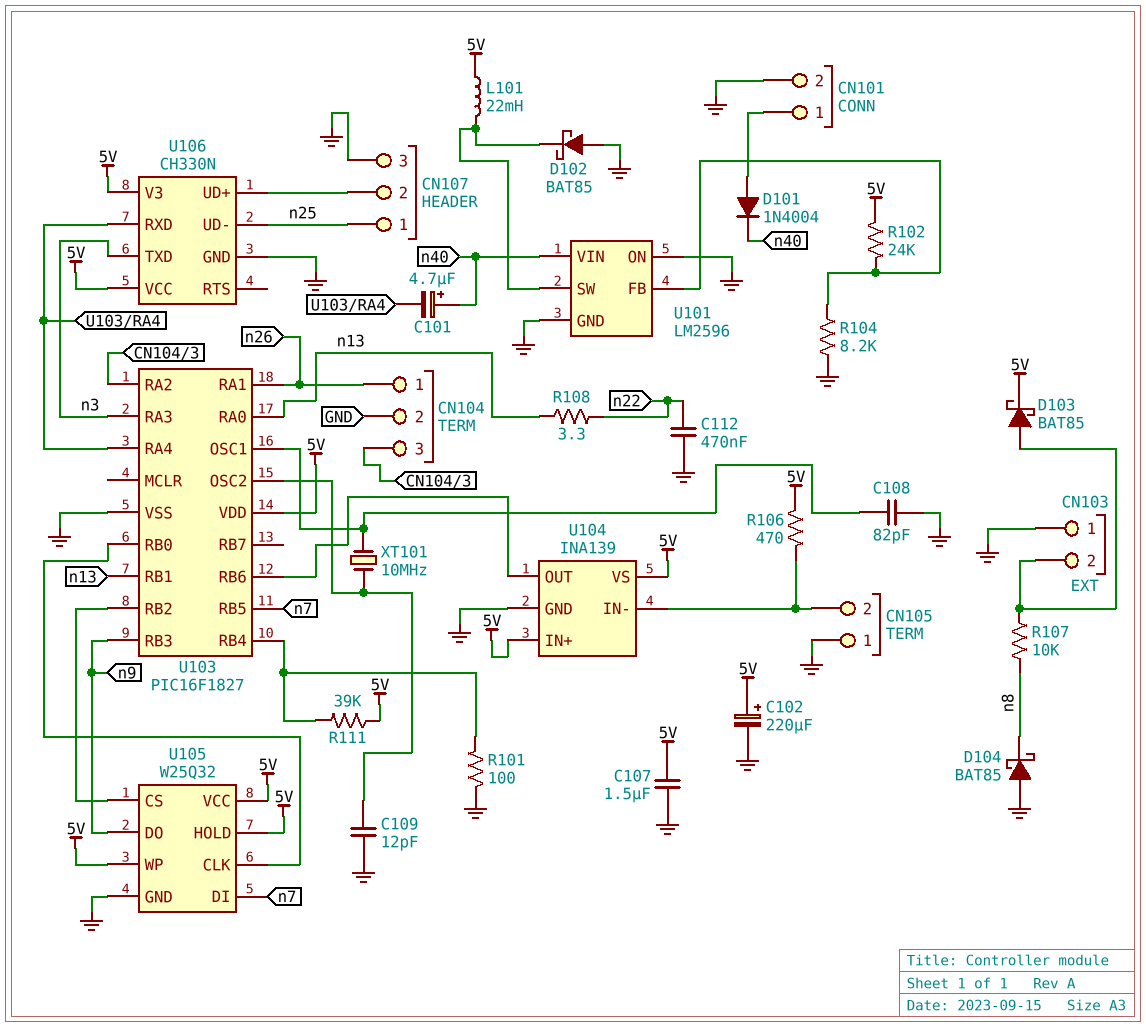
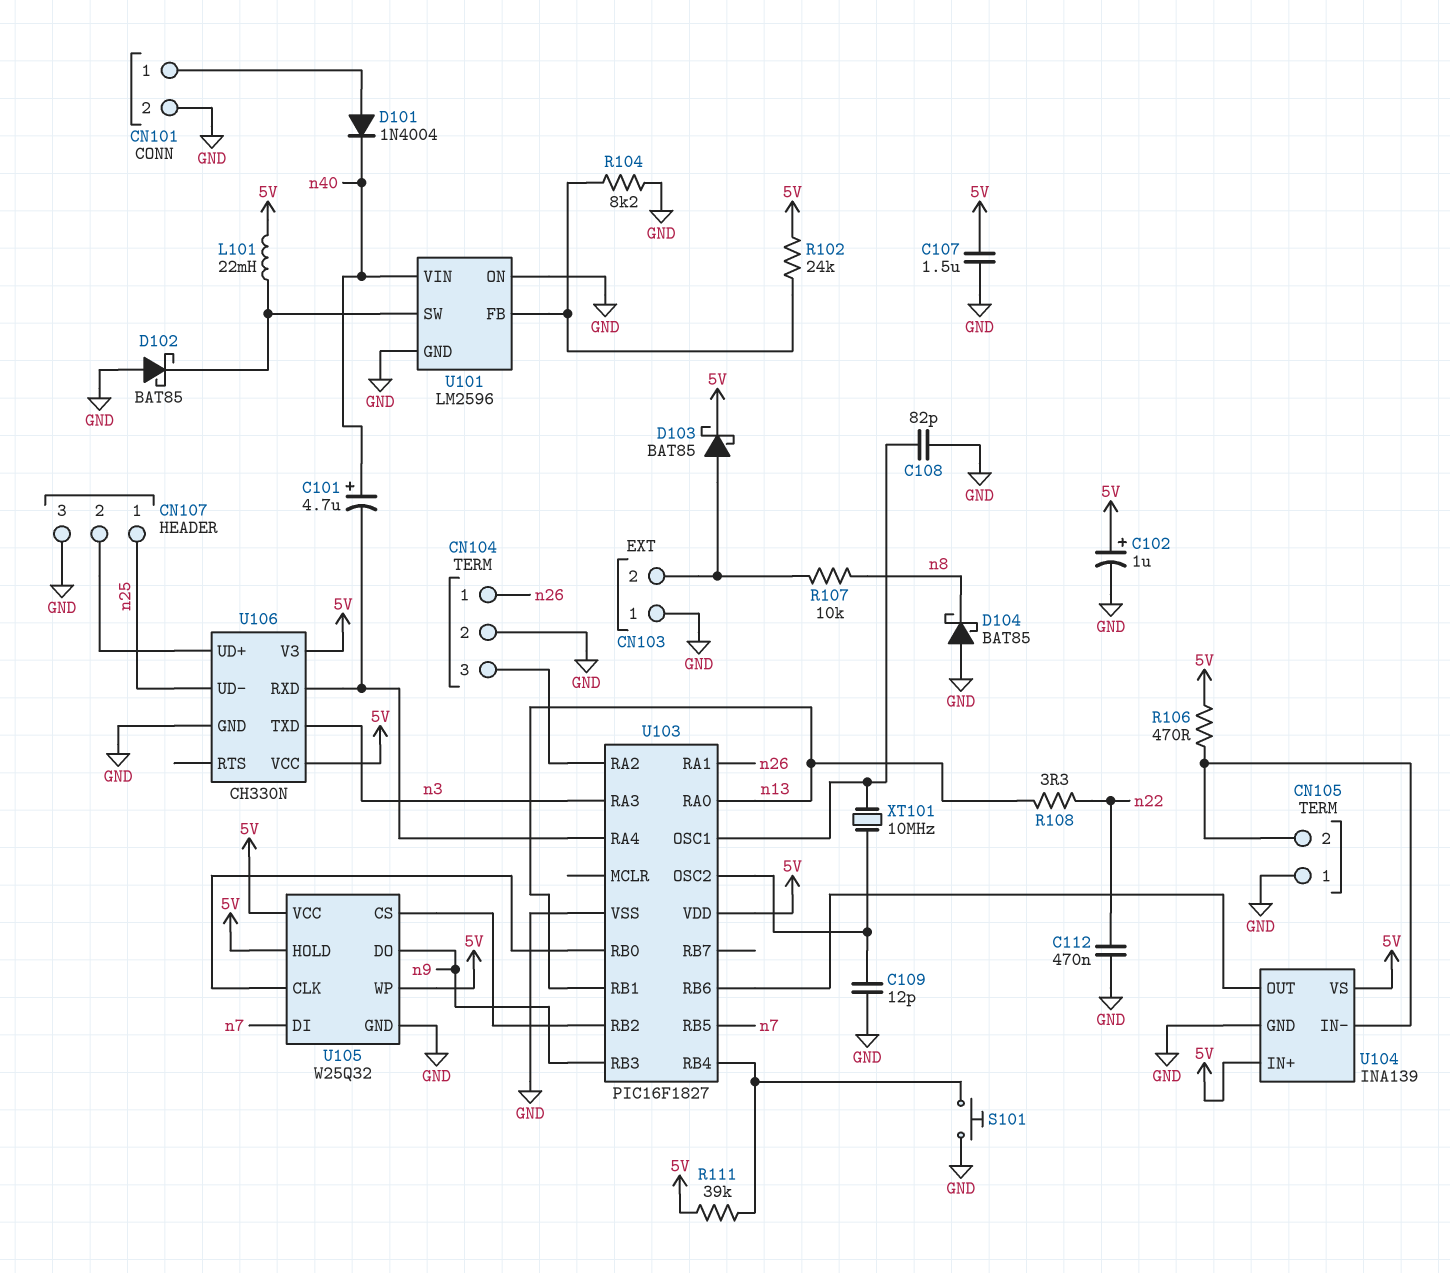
C102: 220uF (plus 5V, minus GND) -> 1uF (plus 5V, minus GND)
R101: 100 (GND, U103/RB4) -> none
S101: none -> button (GND, U103/RB4)

